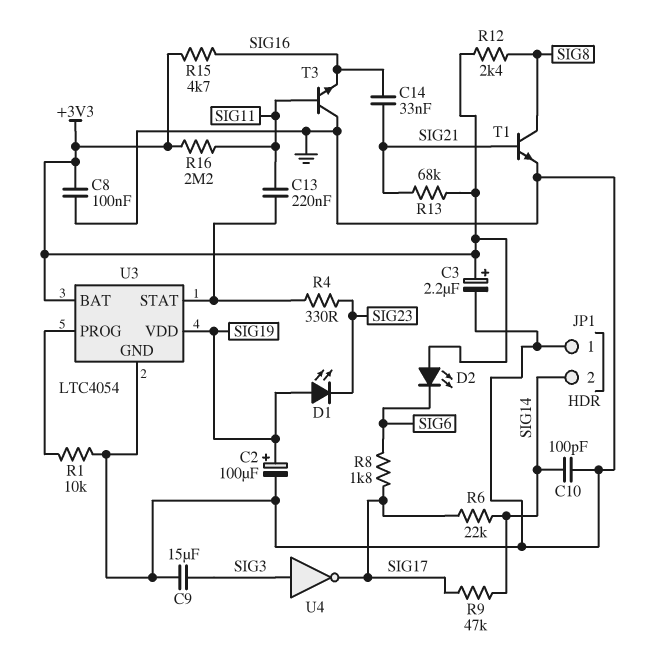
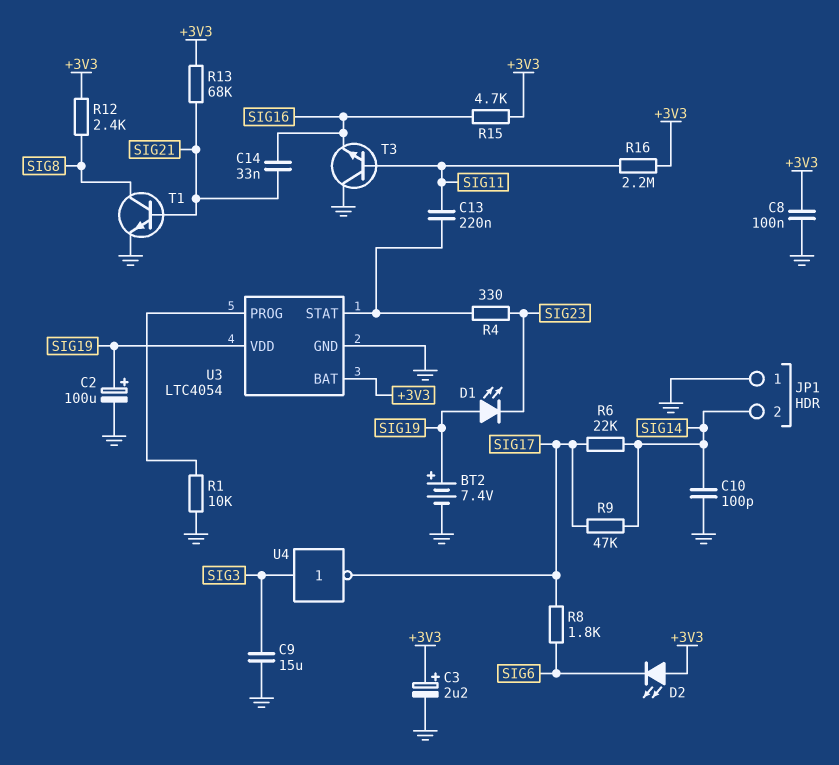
BT2: none -> 7.4V (plus SIG19, minus GND)

